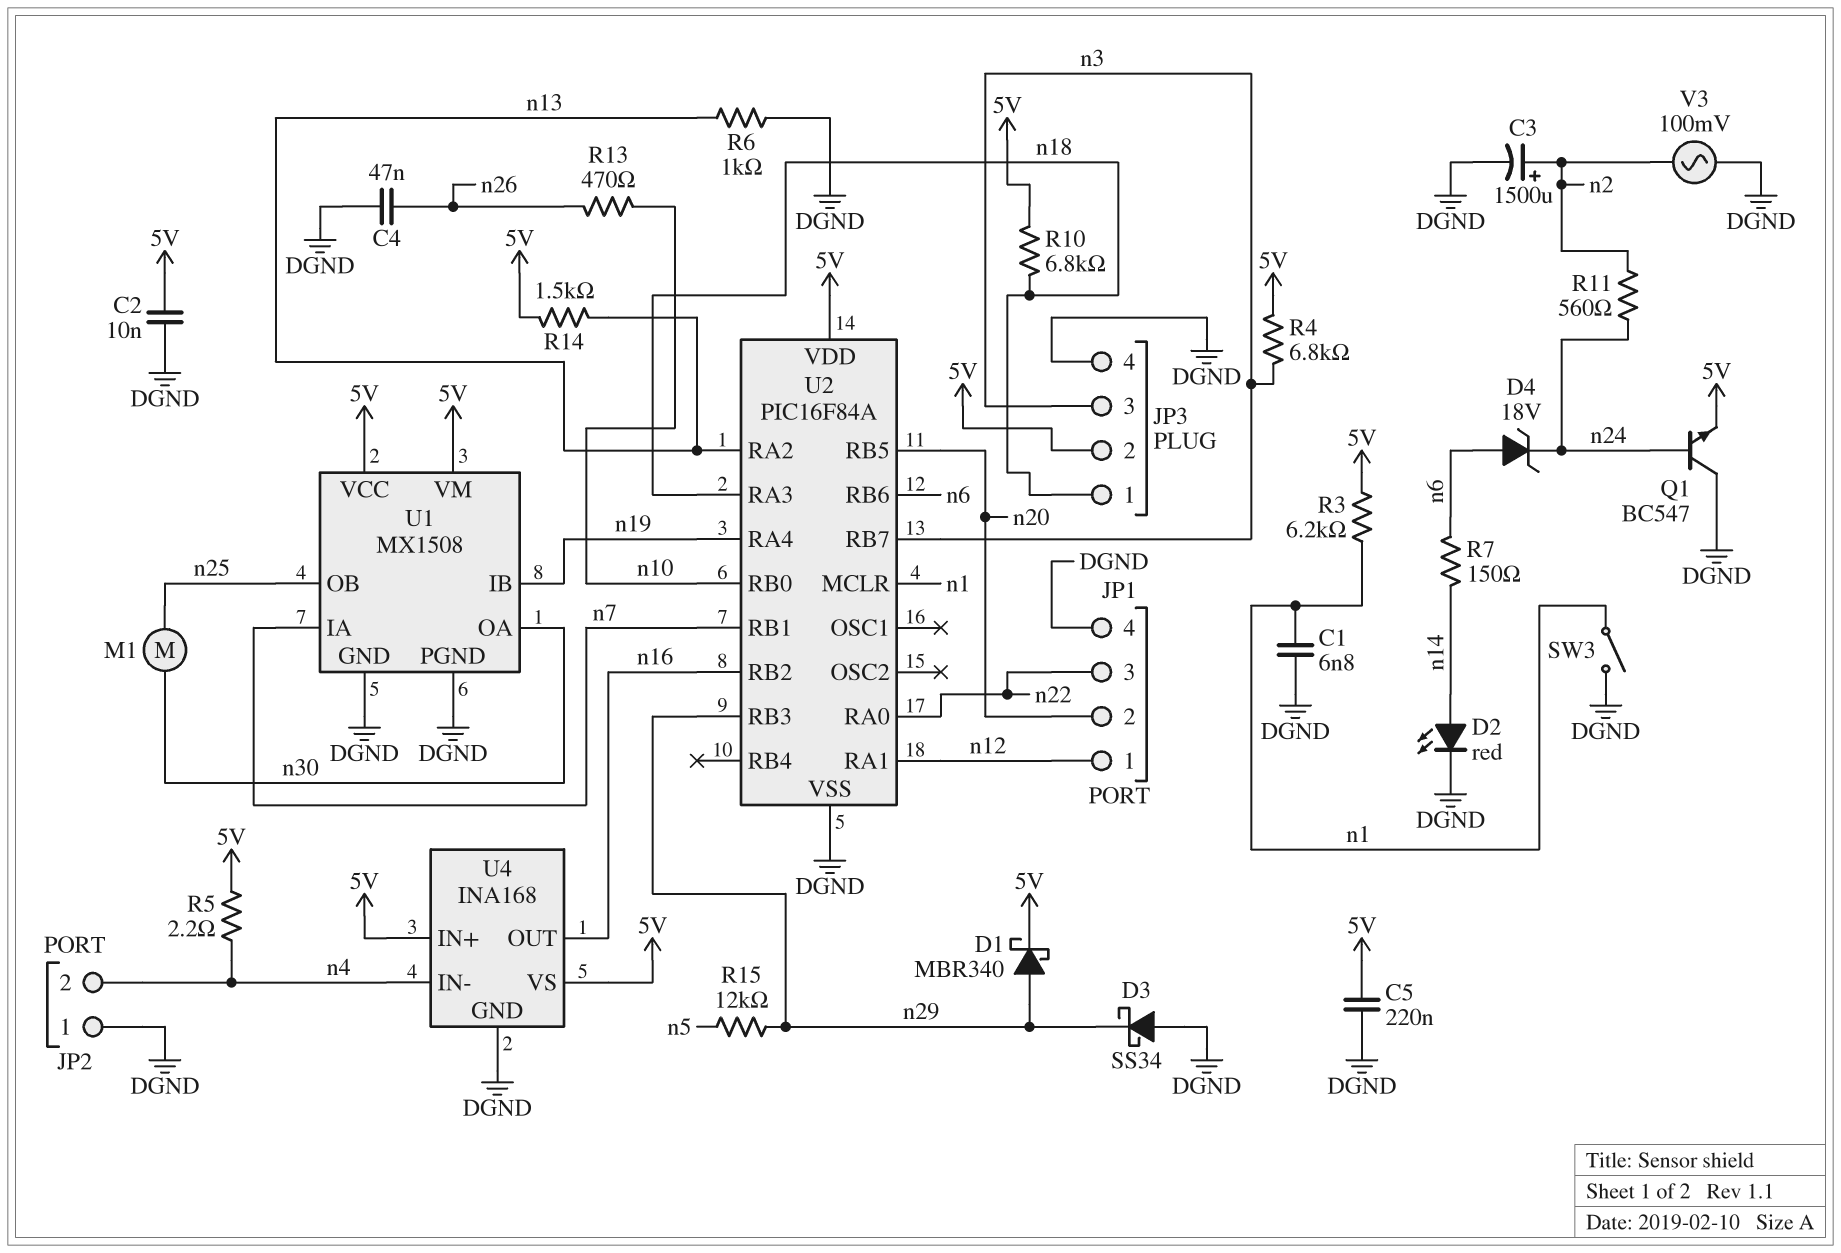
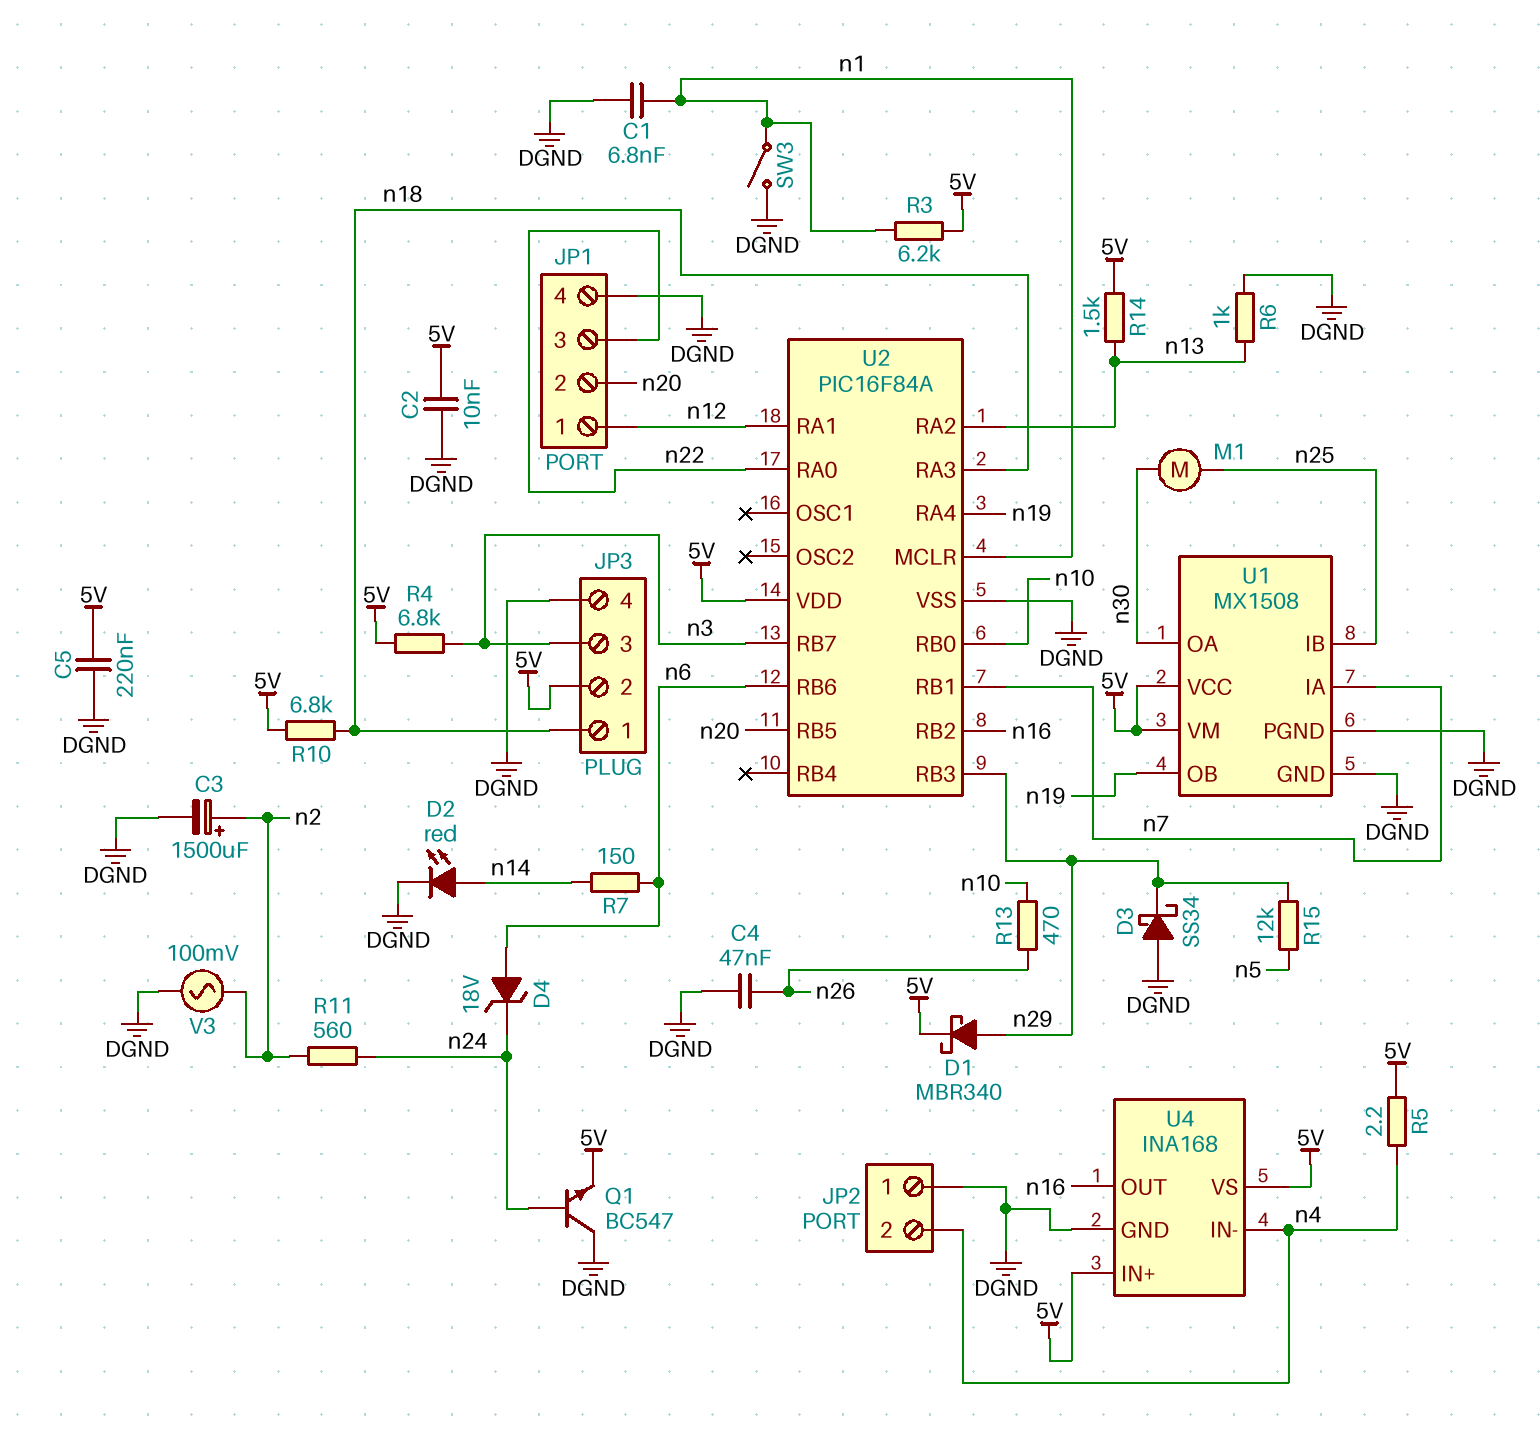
U1 pin IB: n19 -> n25
U1 pin OB: n25 -> n19

